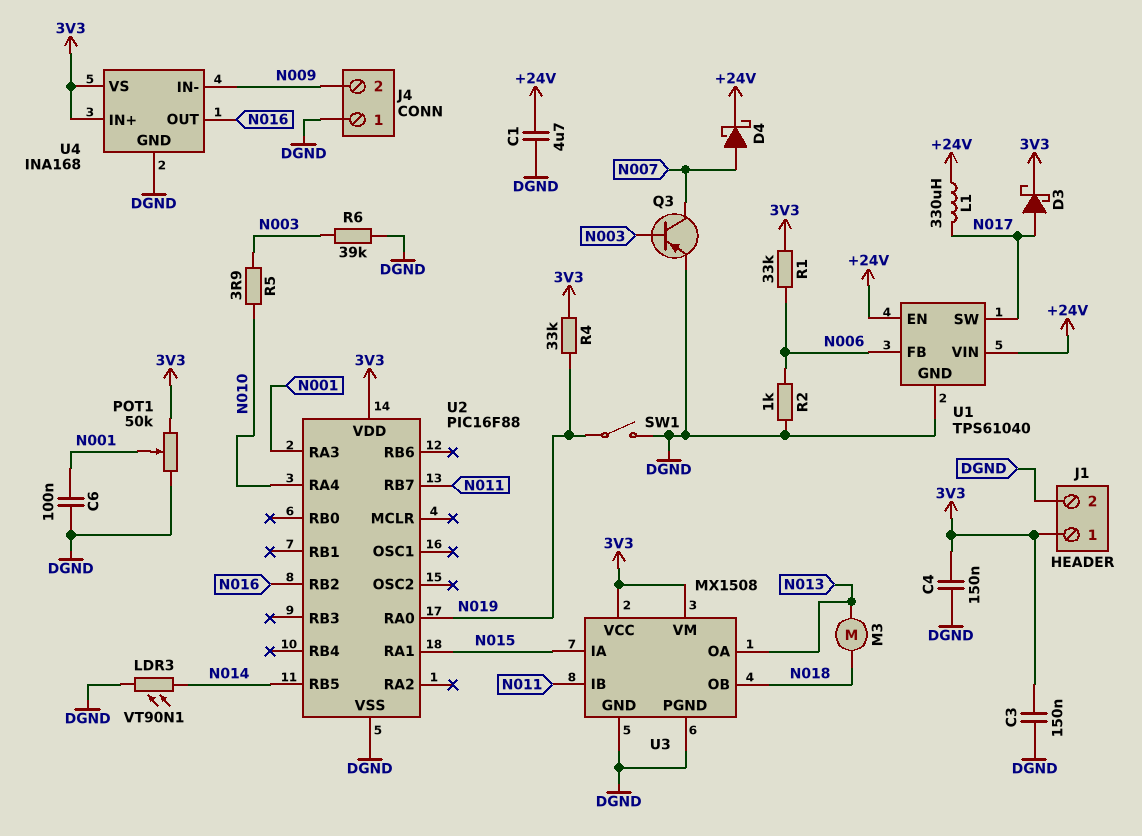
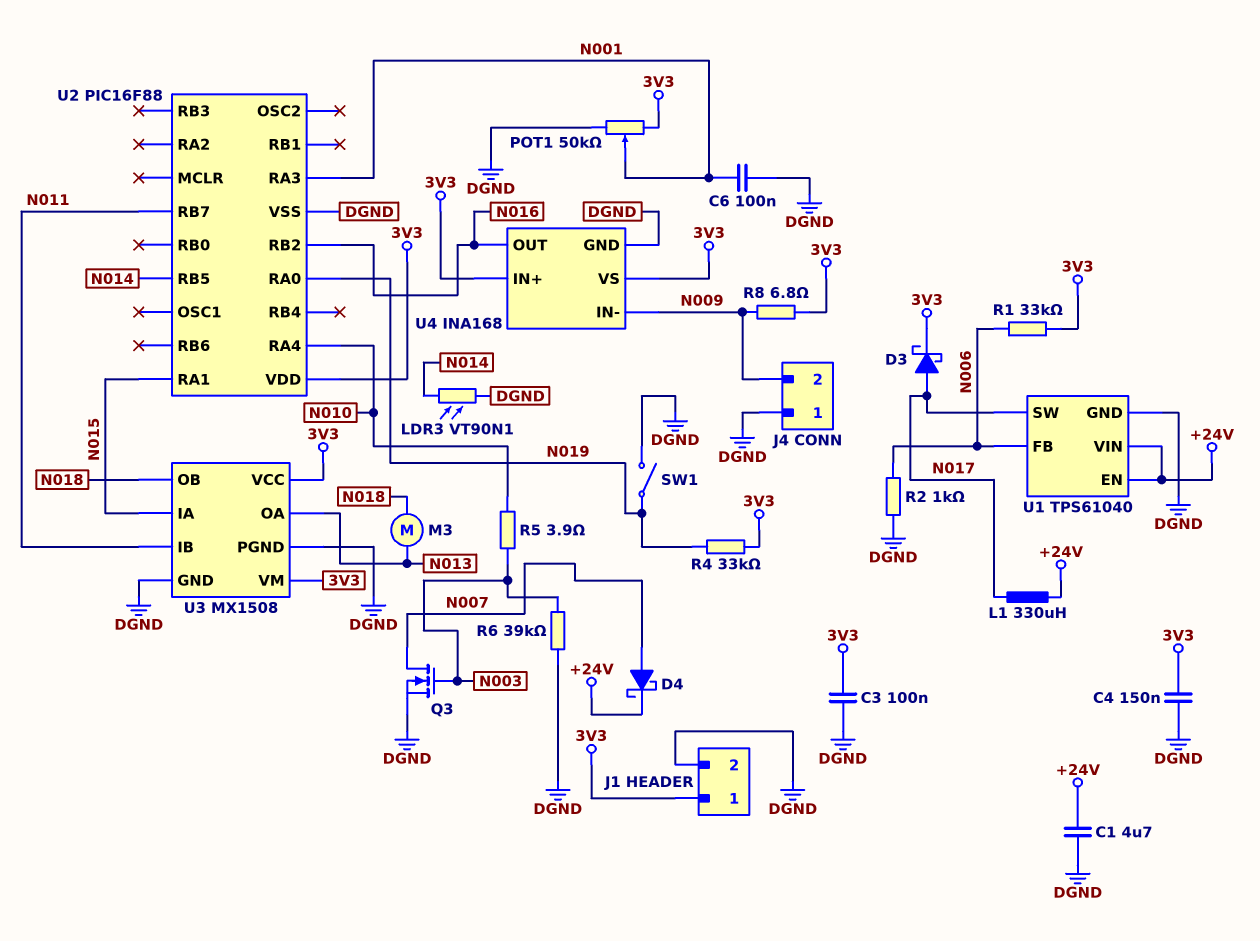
C3: 150nF (3V3, DGND) -> 100nF (3V3, DGND)
Q3: PNP (B N003, C N007, E DGND) -> NMOS (G N003, D N007, S DGND)
R8: none -> 6.8 (3V3, N009)

